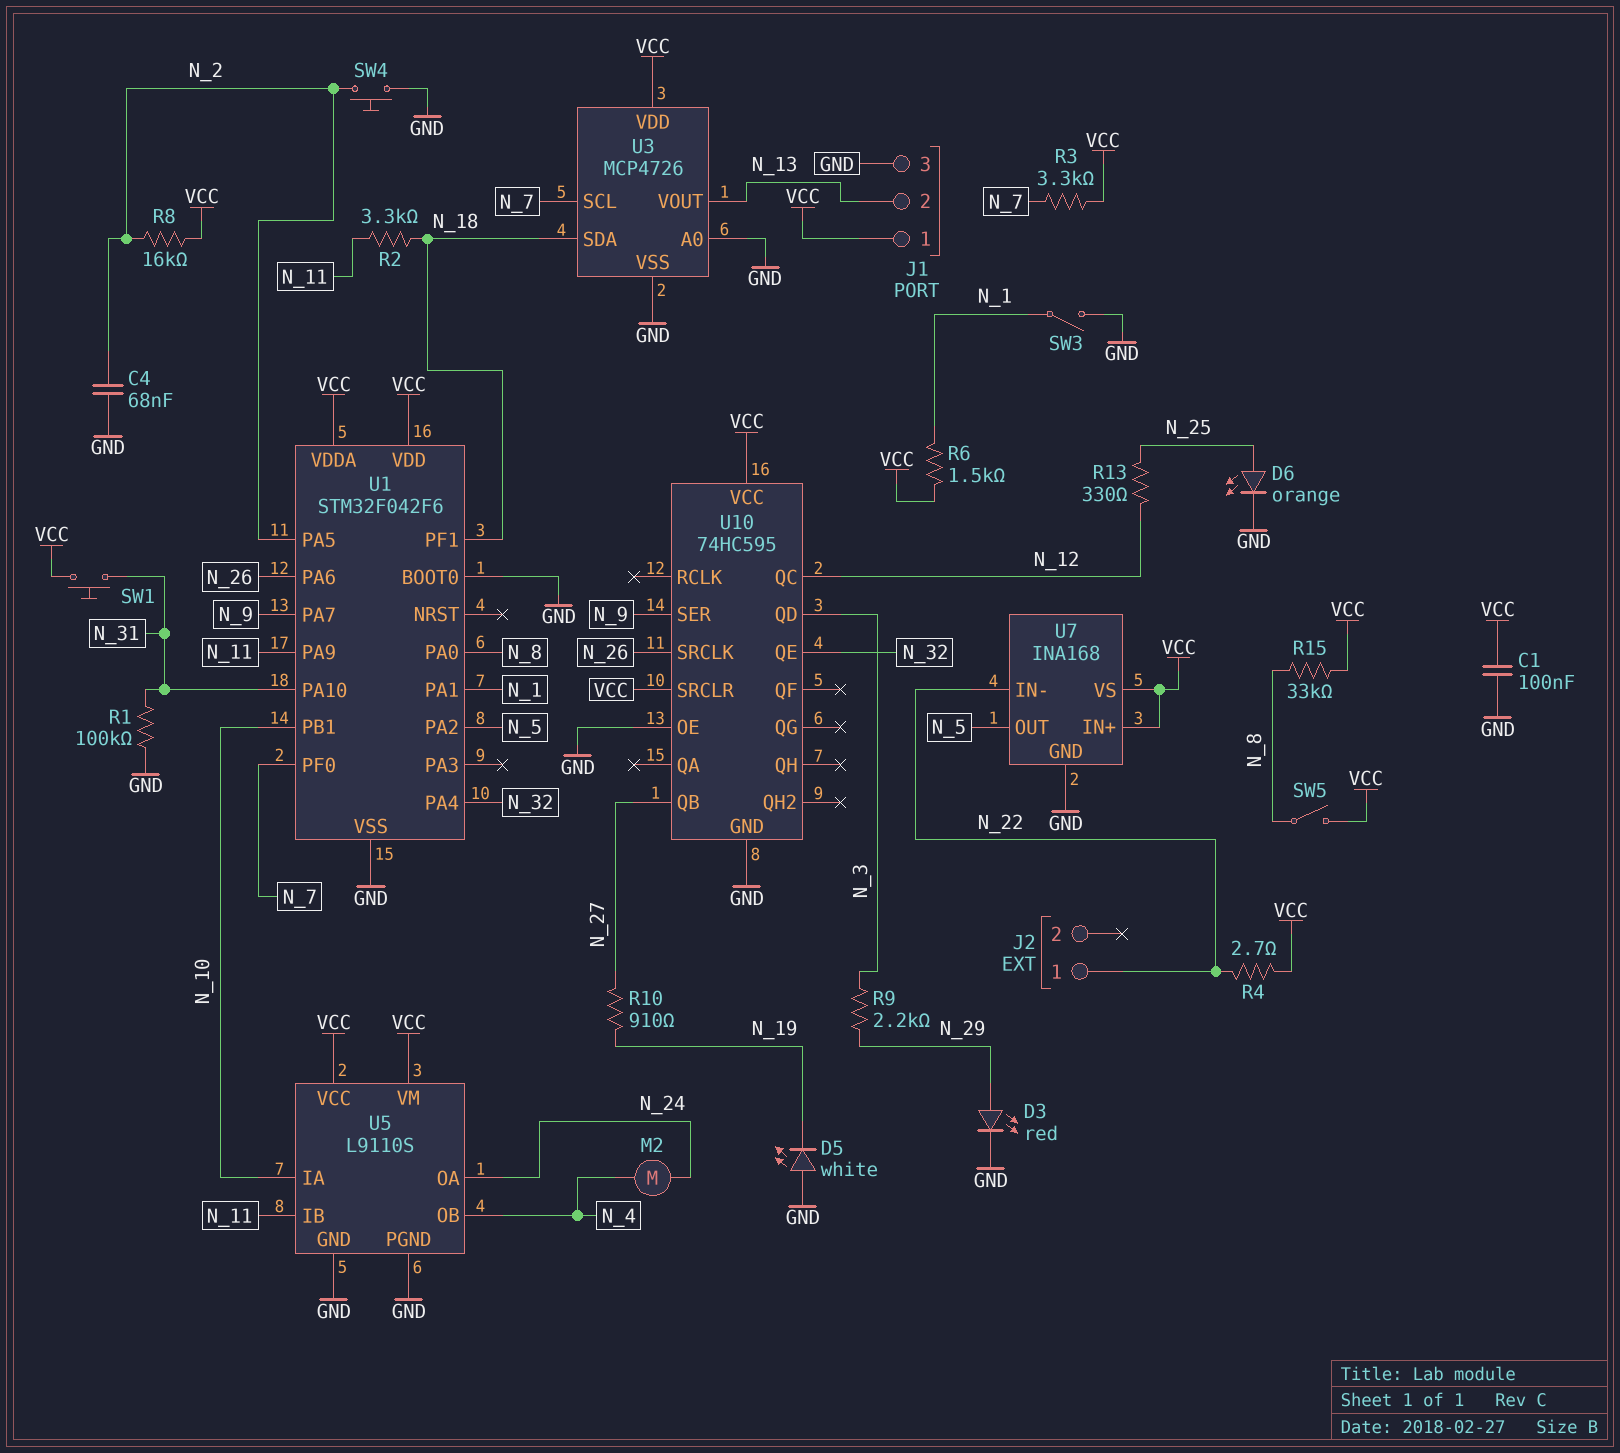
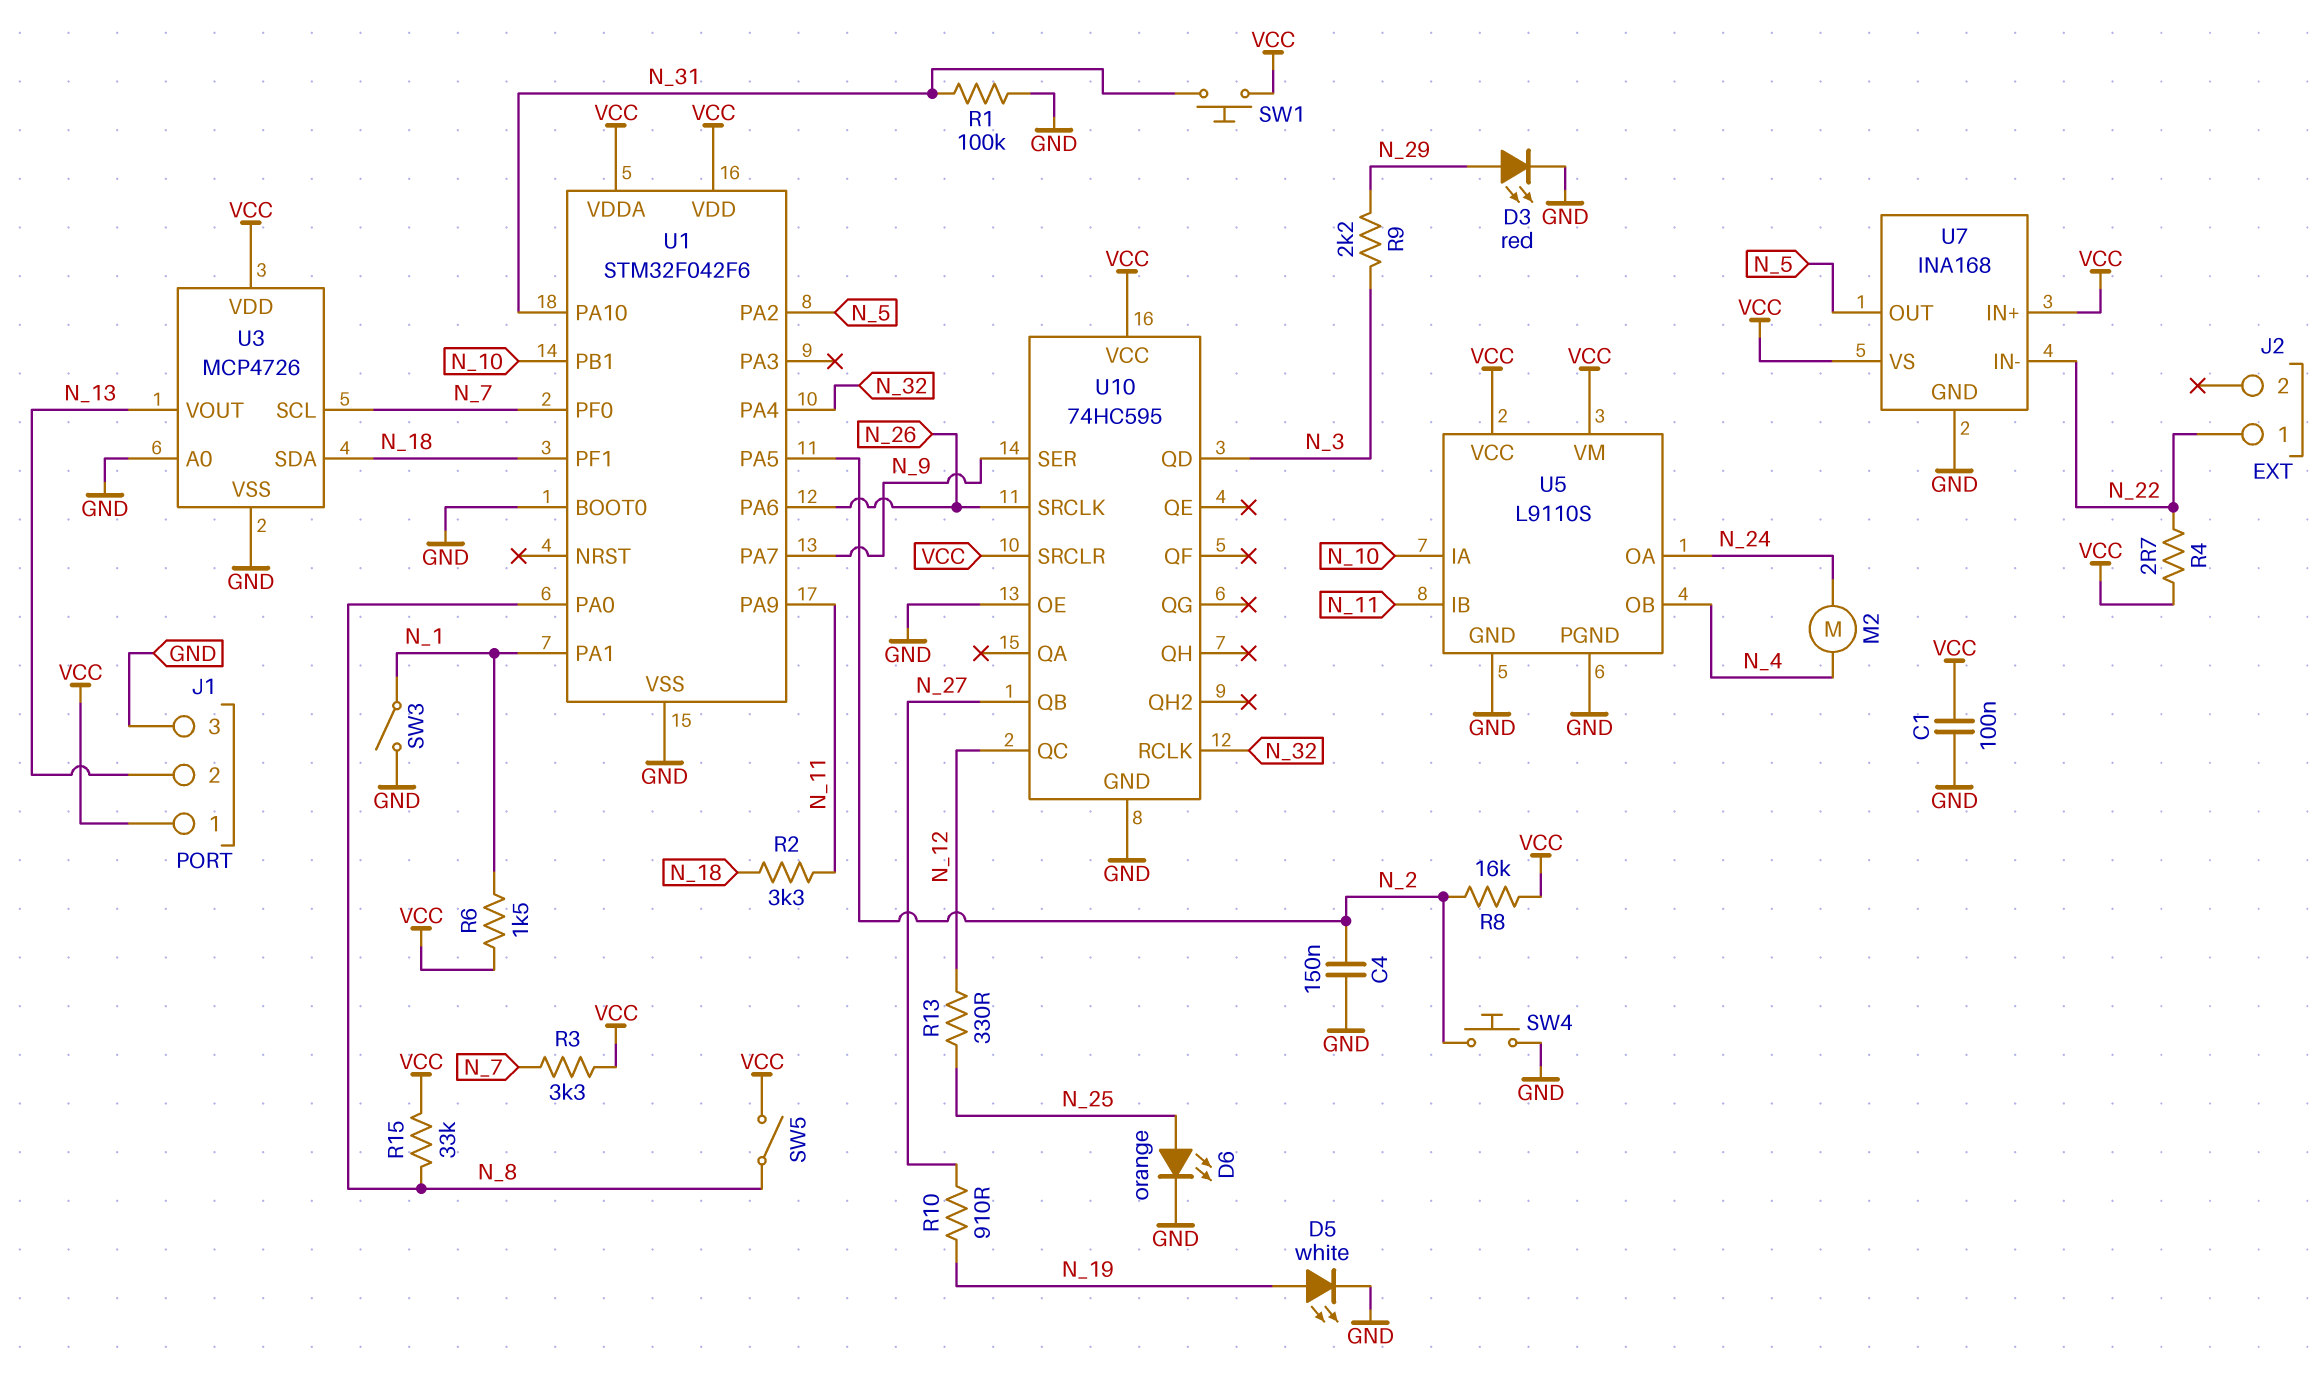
C4: 68nF (GND, N_2) -> 150nF (GND, N_2)
D5: LED white (A GND, K N_19) -> LED white (A N_19, K GND)
U10 pin QE: N_32 -> none
U10 pin RCLK: none -> N_32

